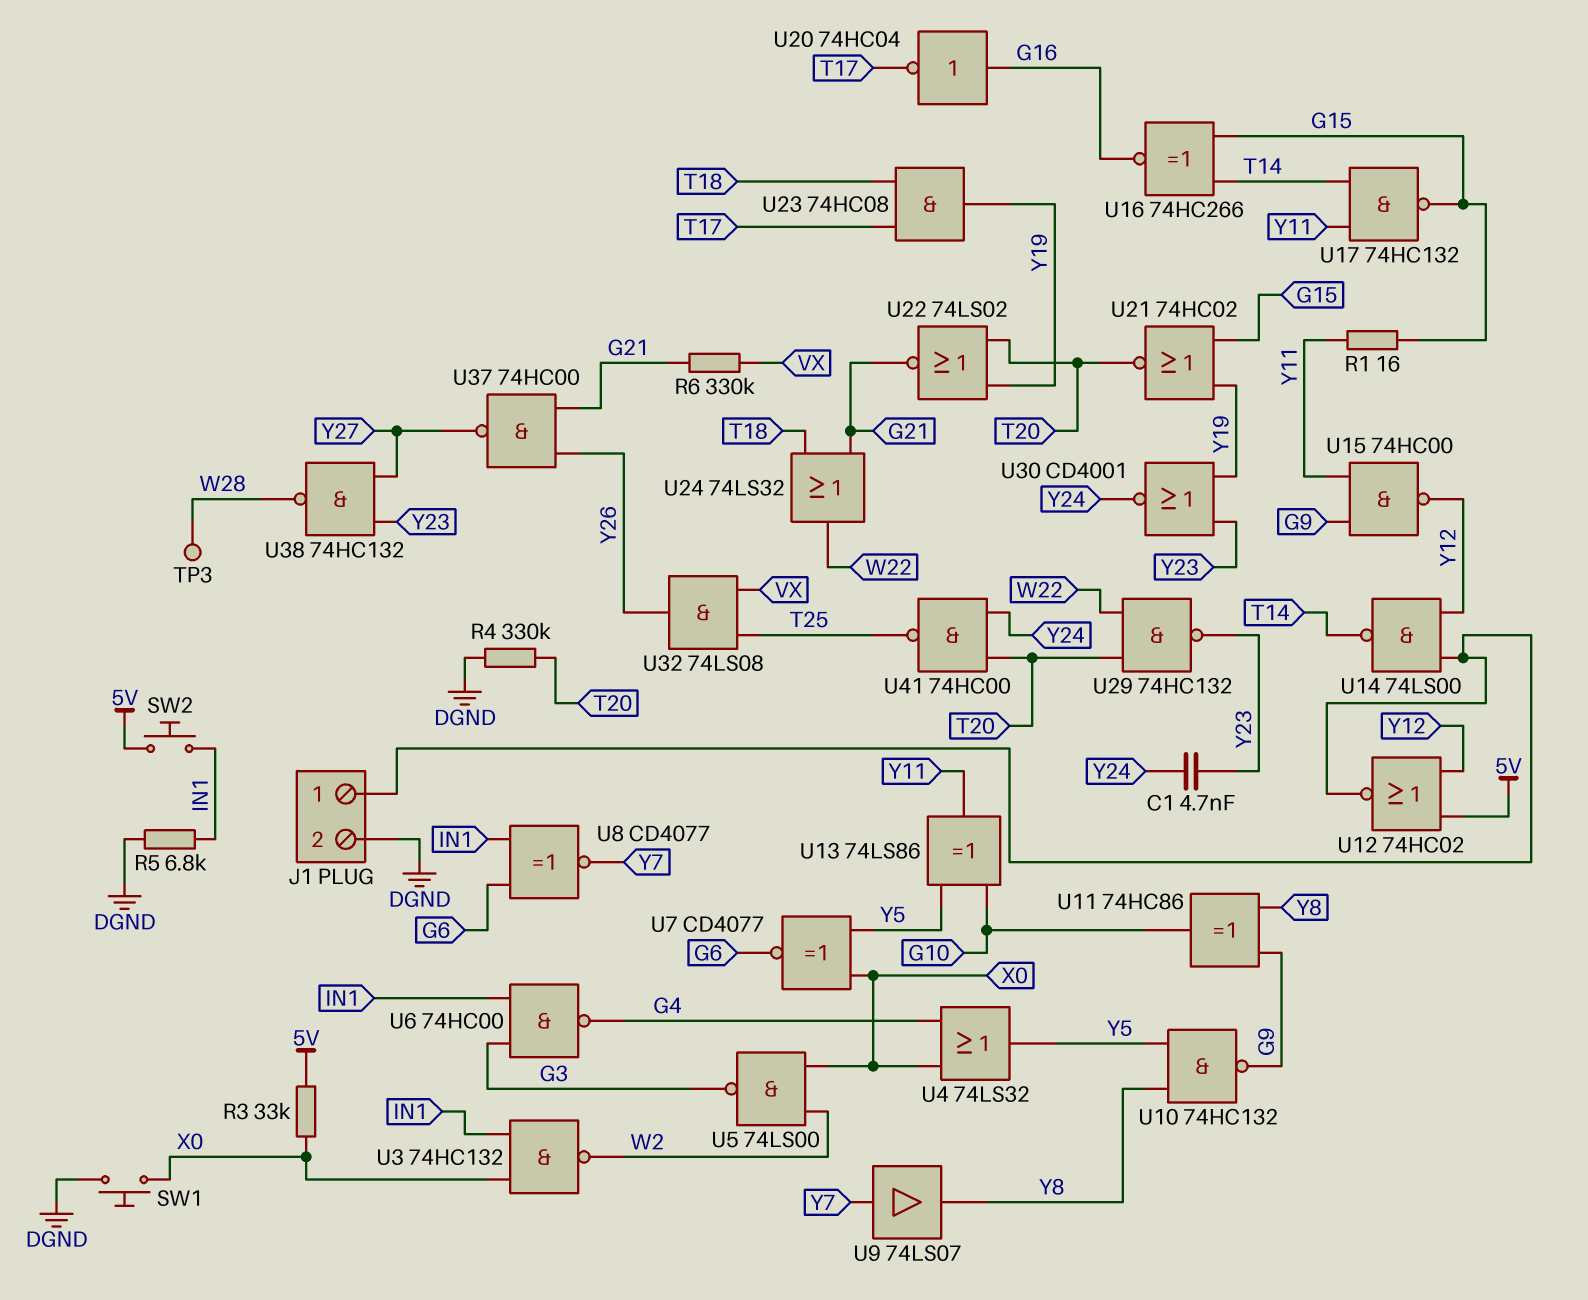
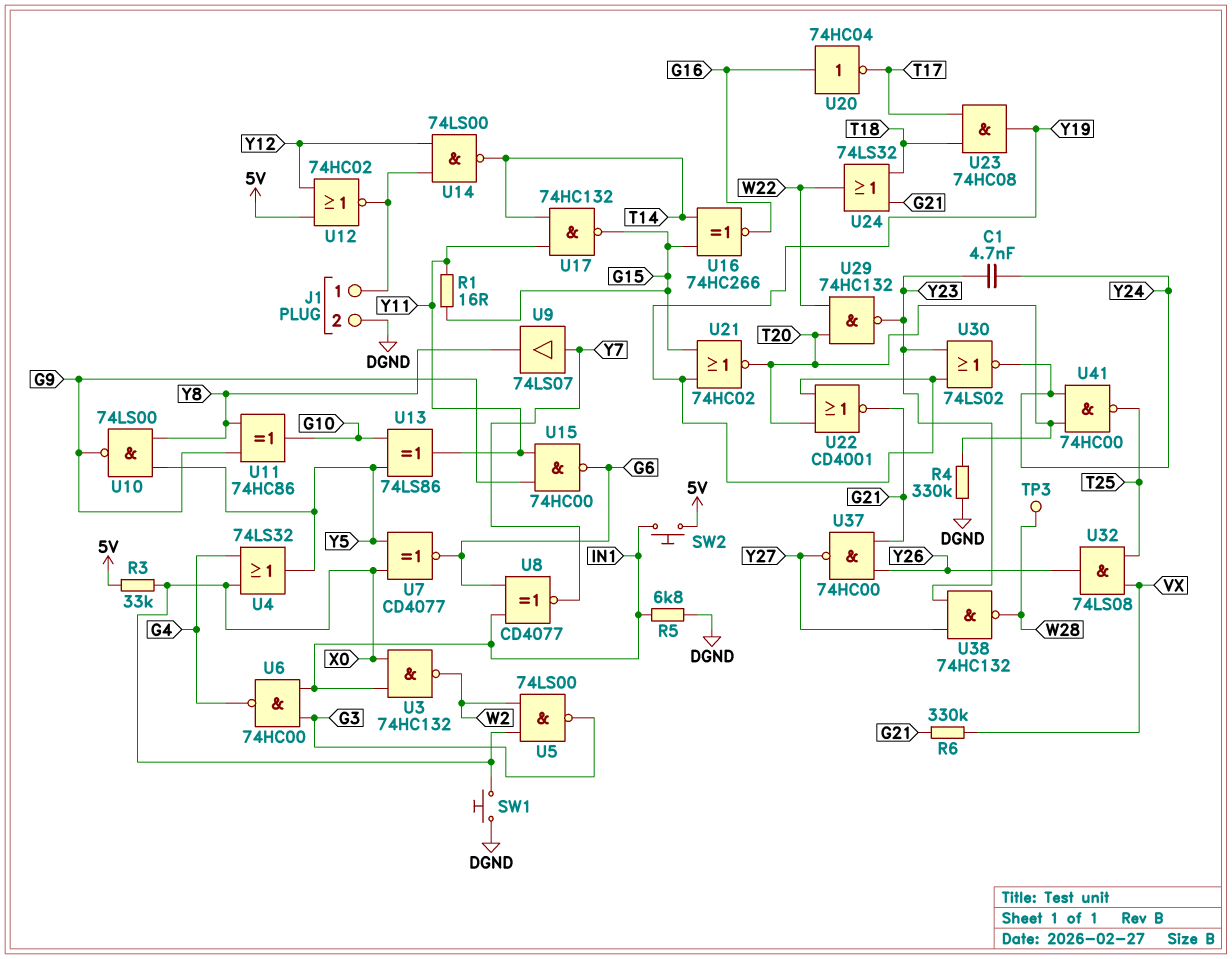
U10: NAND 74HC132 (in Y5, in Y8, out G9) -> NAND 74LS00 (in Y5, in Y8, out G9)
U15: NAND 74HC00 (in G9, in Y11, out Y12) -> NAND 74HC00 (in G9, in Y11, out G6)
U22: NOR 74LS02 (in T20, in Y19, out G21) -> NOR CD4001 (in T20, in Y19, out G21)
U30: NOR CD4001 (in Y19, in Y23, out Y24) -> NOR 74LS02 (in Y19, in Y23, out Y24)

